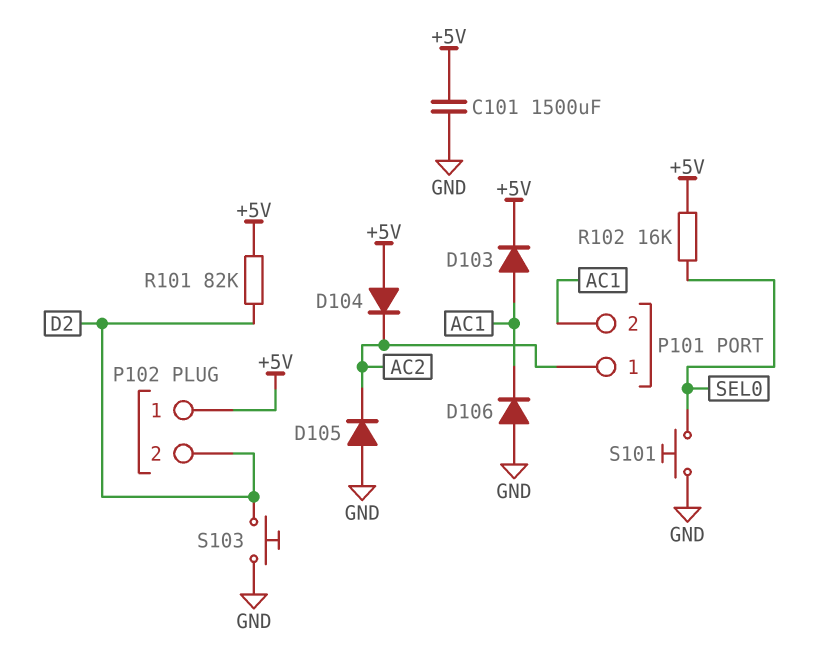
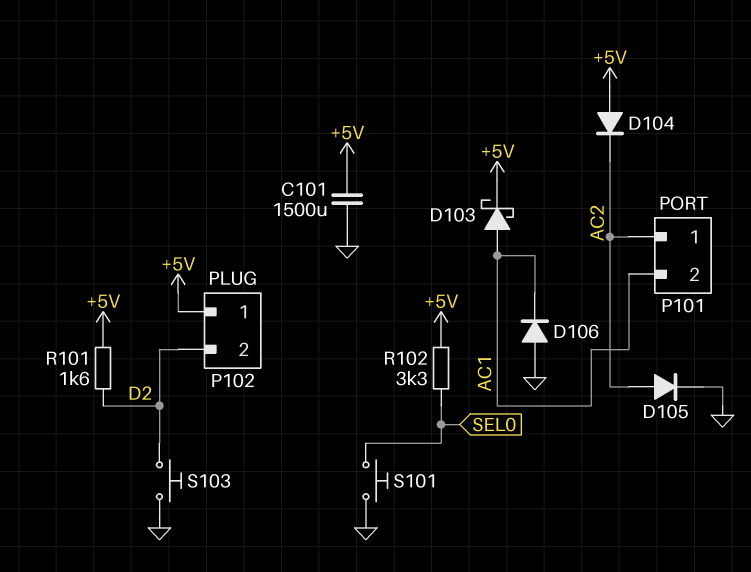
D103: diode (A AC1, K +5V) -> schottky (A AC1, K +5V)
D105: diode (A GND, K AC2) -> diode (A AC2, K GND)
R101: 82k (+5V, D2) -> 1.6k (+5V, D2)
R102: 16k (+5V, SEL0) -> 3.3k (+5V, SEL0)

